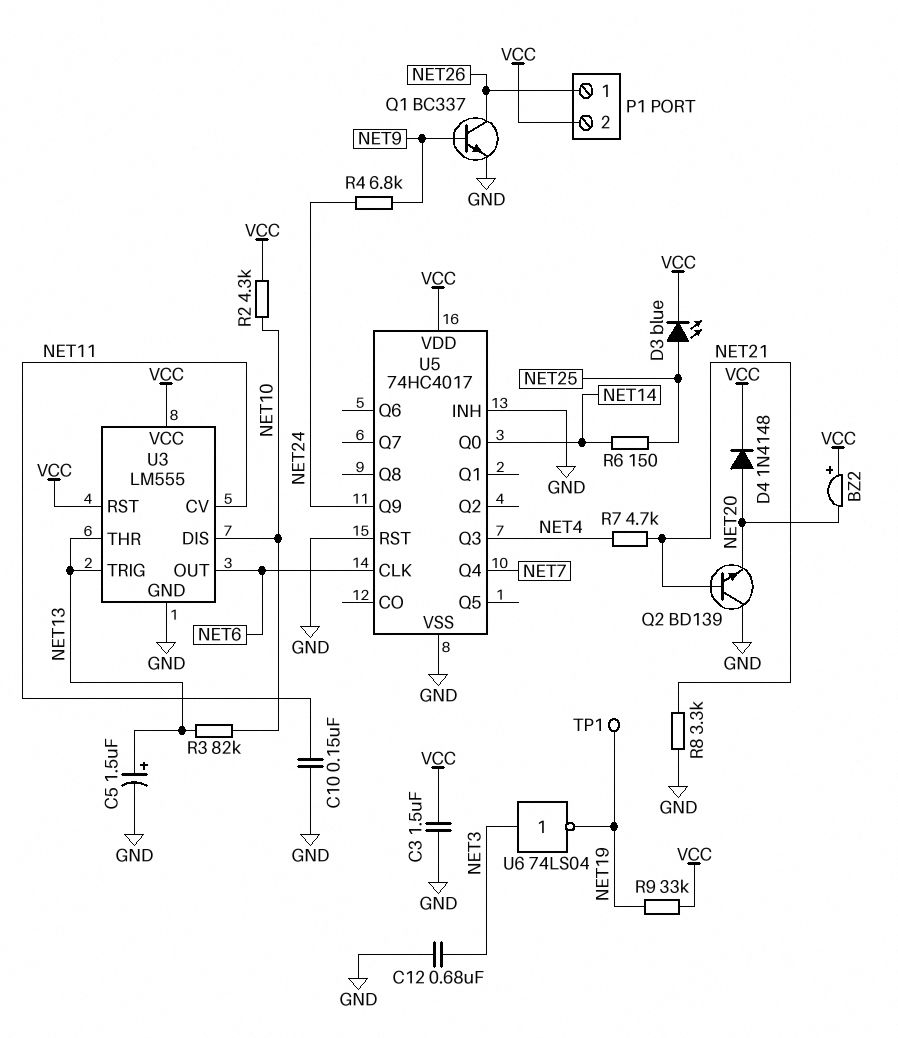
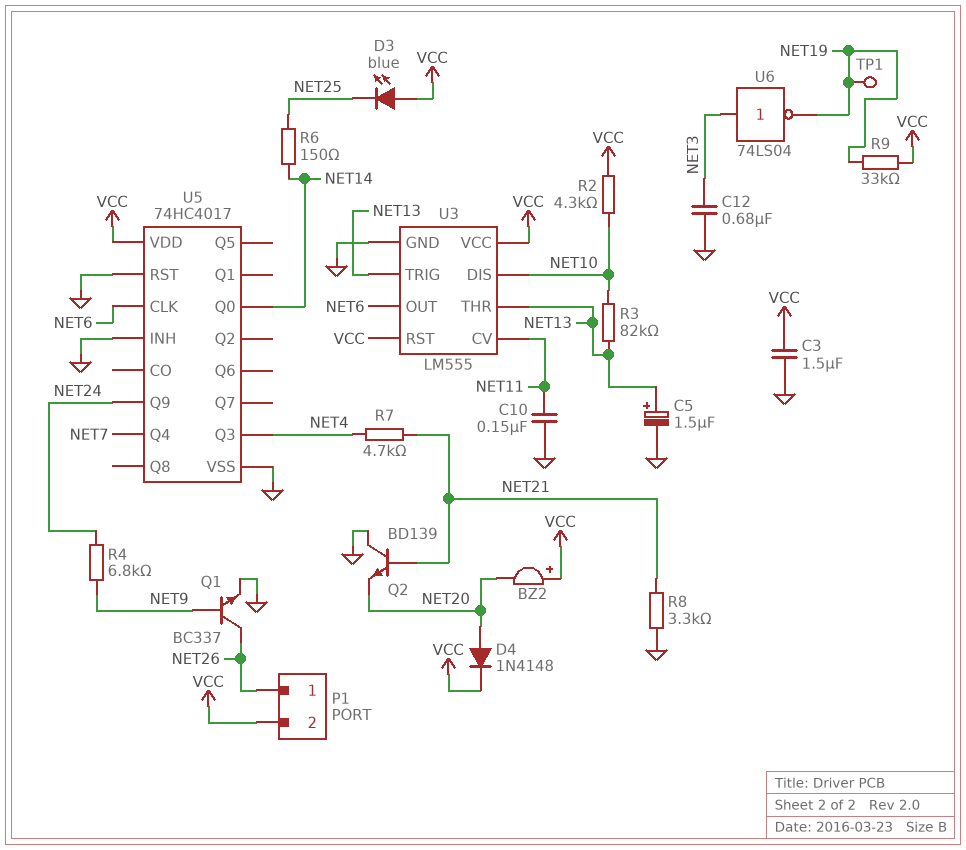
D3: LED blue (A NET25, K VCC) -> LED blue (A VCC, K NET25)

